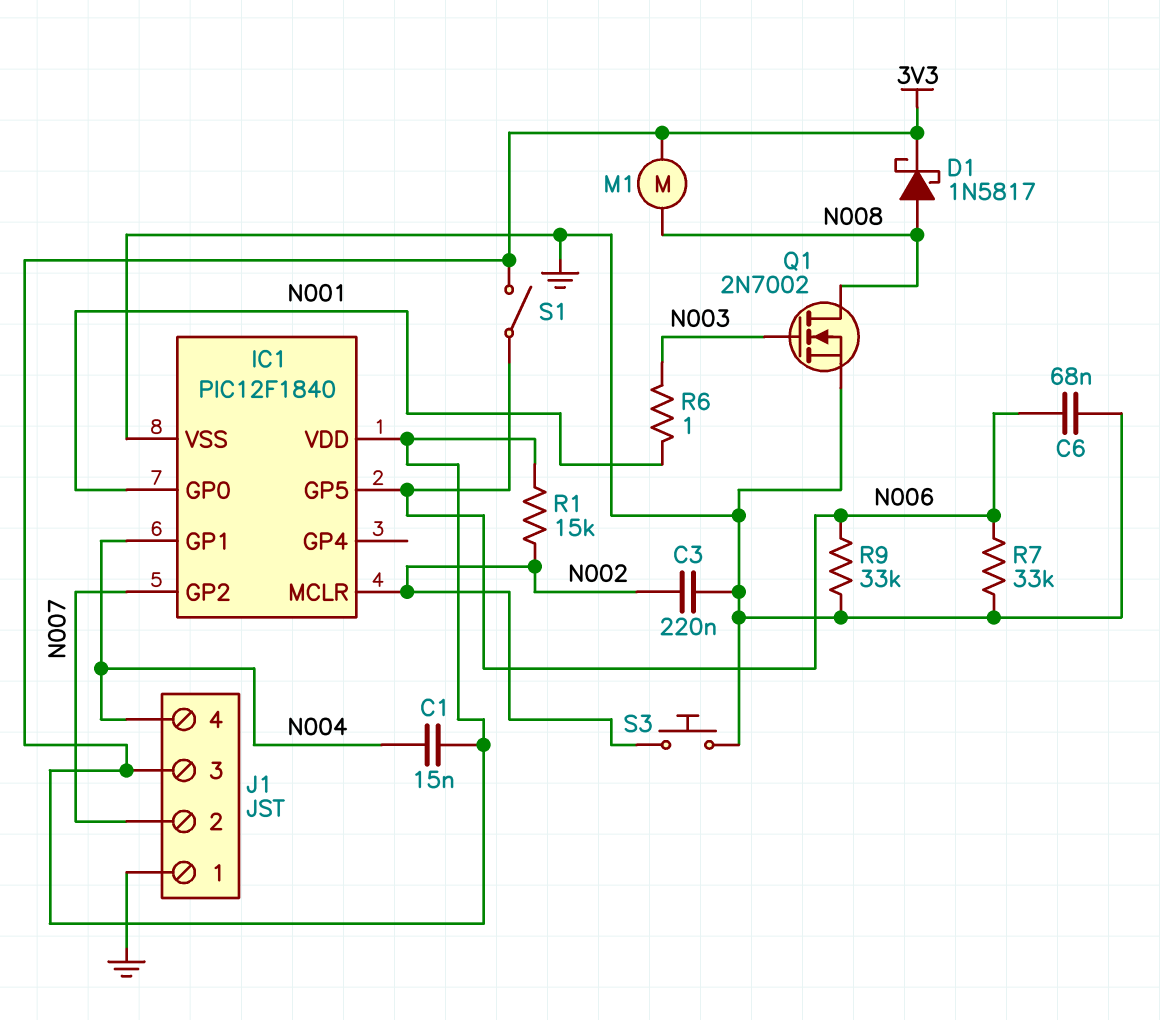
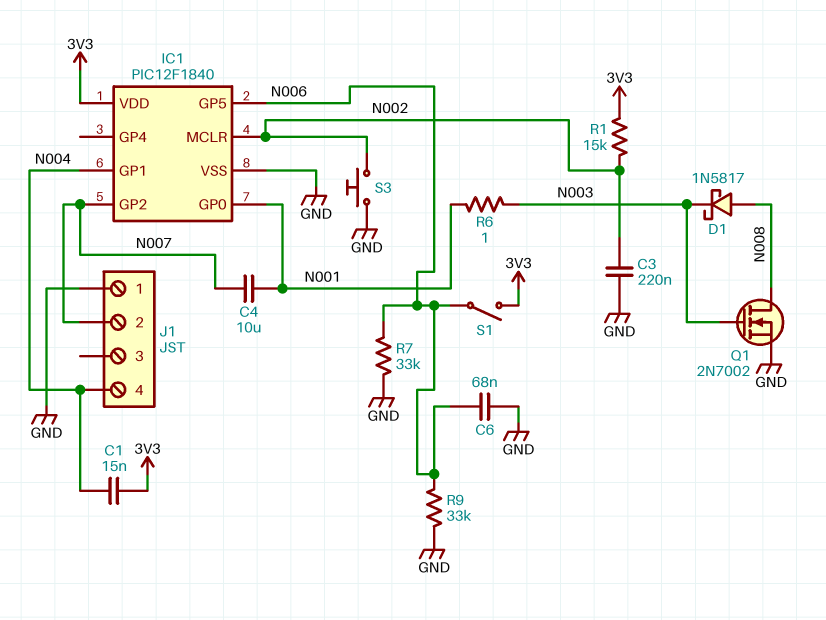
C4: none -> 10uF (N001, N007)
D1: schottky 1N5817 (A N008, K 3V3) -> schottky 1N5817 (A N008, K N003)
J1 pin 3: 3V3 -> none
M1: motor (3V3, N008) -> none

